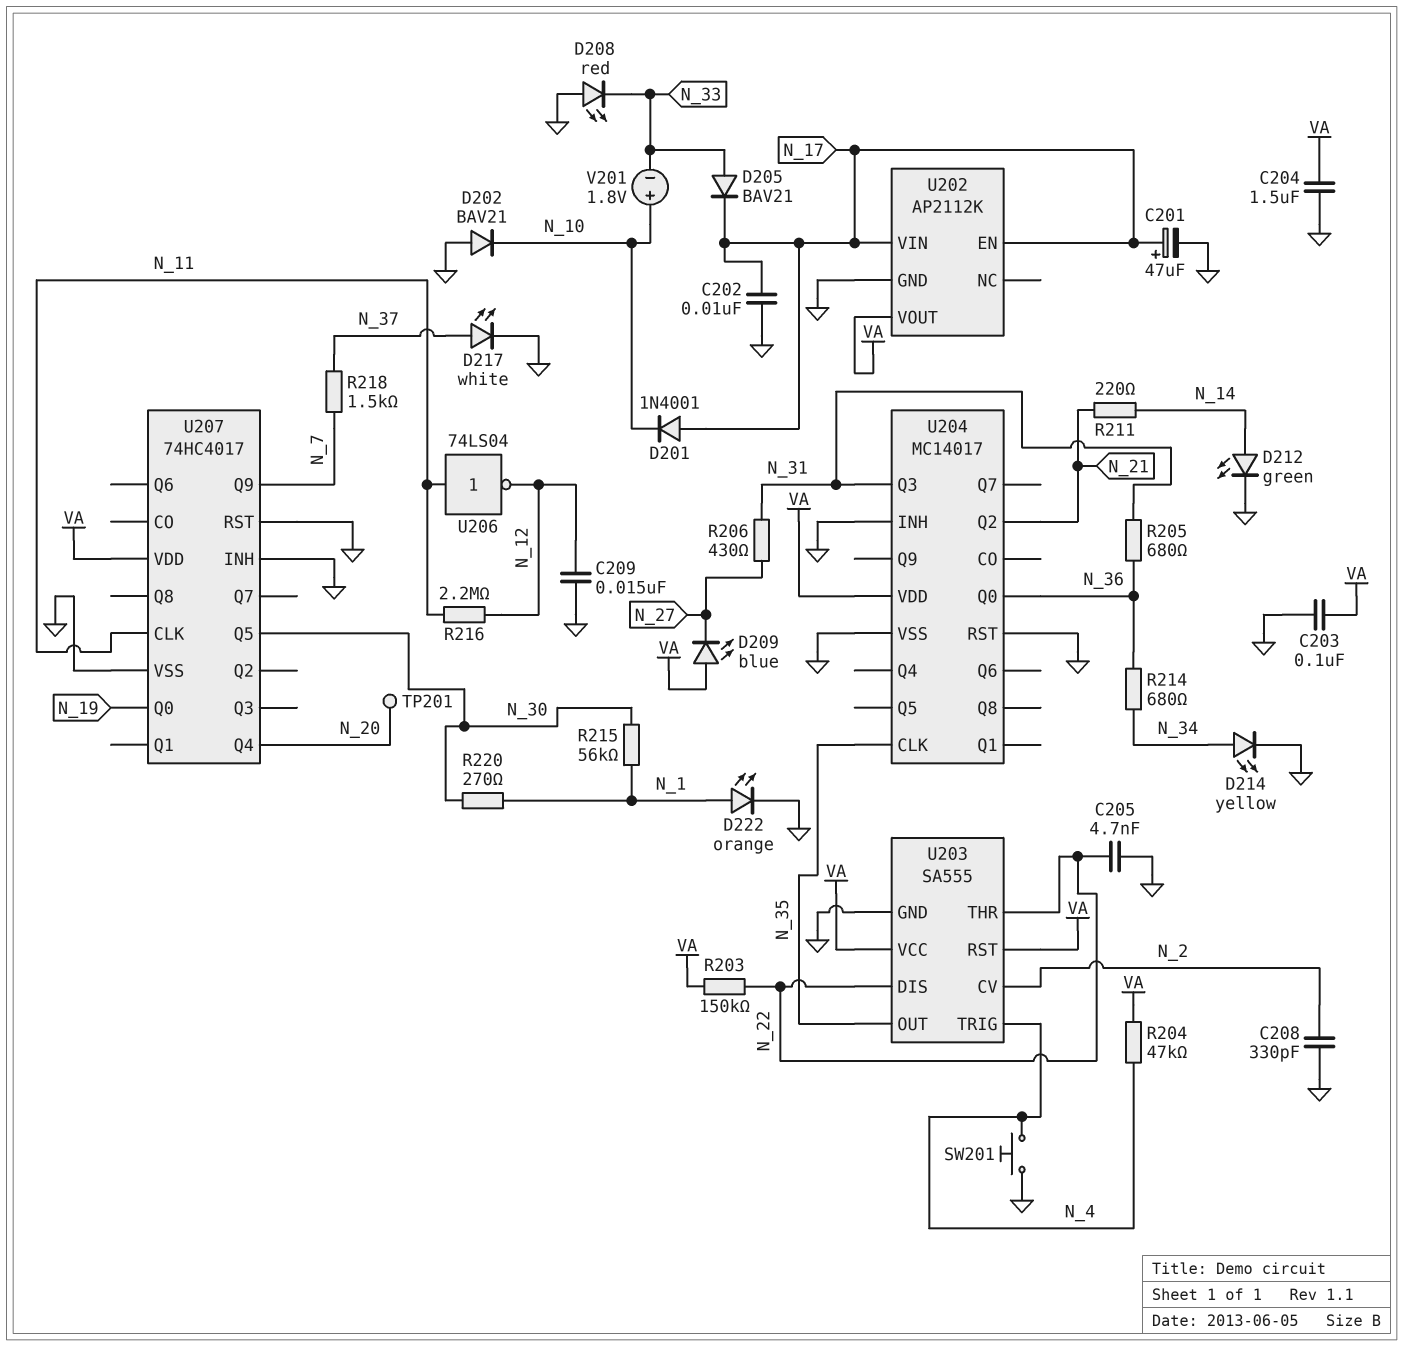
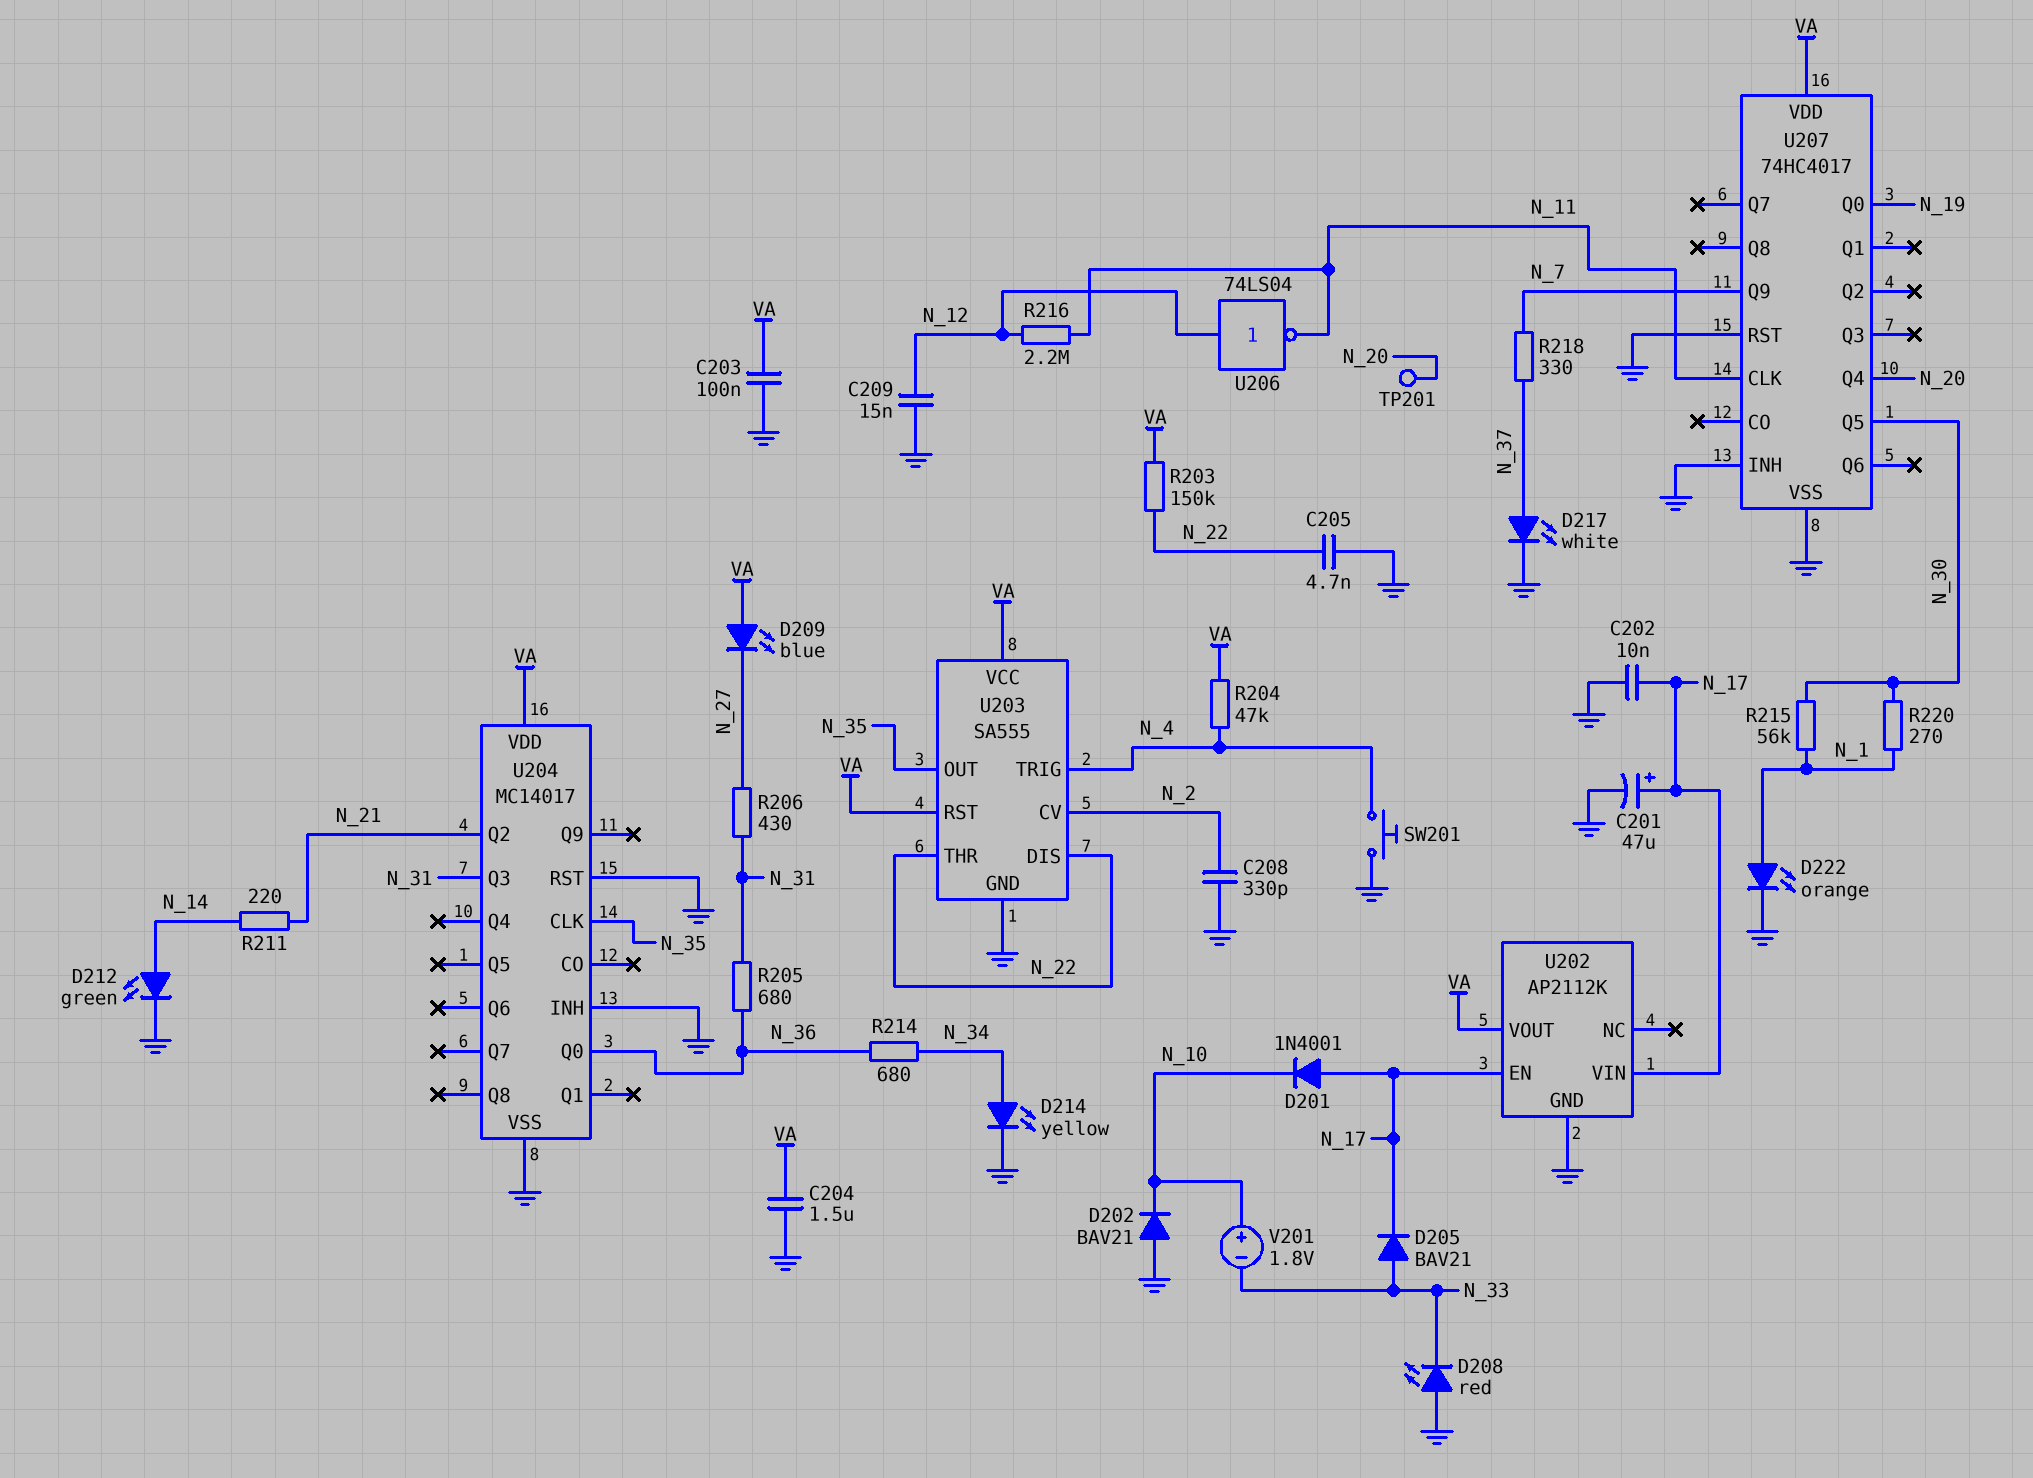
R218: 1.5k (N_7, N_37) -> 330 (N_7, N_37)
U206: NOT 74LS04 (in N_11, out N_12) -> NOT 74LS04 (in N_12, out N_11)

